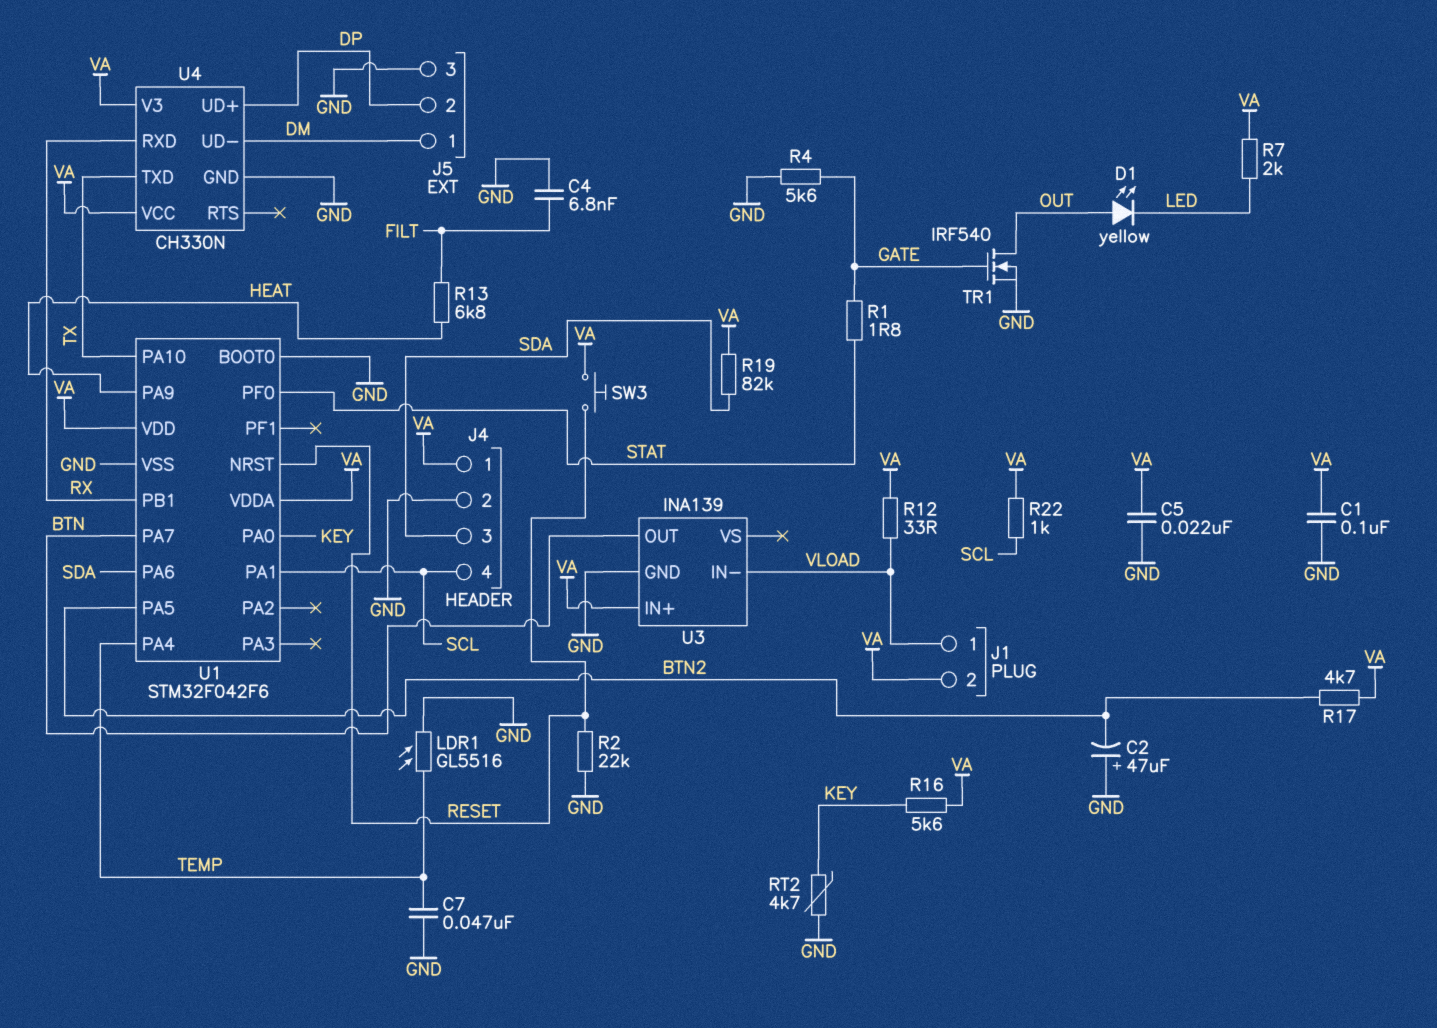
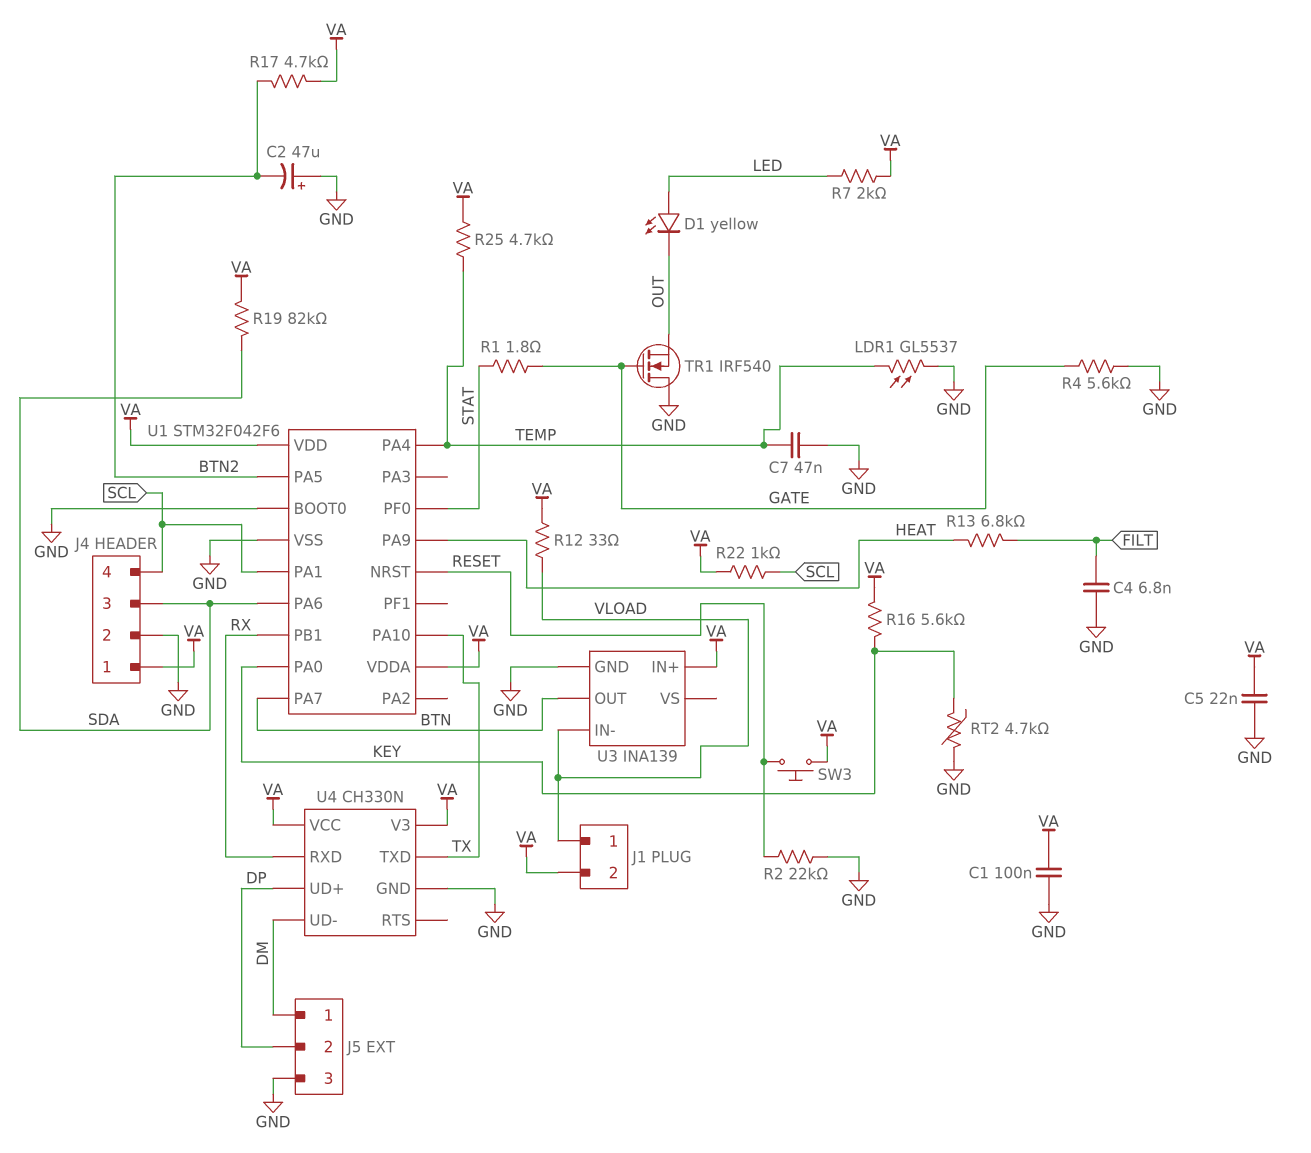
D1: LED yellow (A OUT, K LED) -> LED yellow (A LED, K OUT)
LDR1: GL5516 (GND, TEMP) -> GL5537 (GND, TEMP)
R25: none -> 4.7k (TEMP, VA)
TR1: NMOS IRF540 (G GATE, D OUT, S GND) -> NMOS IRF540 (G GATE, D GND, S OUT)

